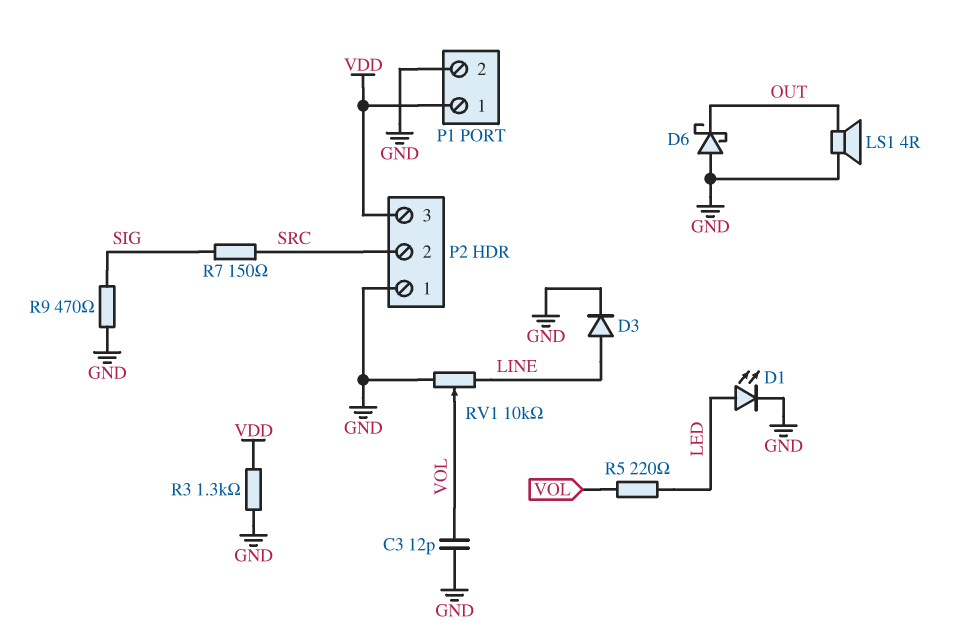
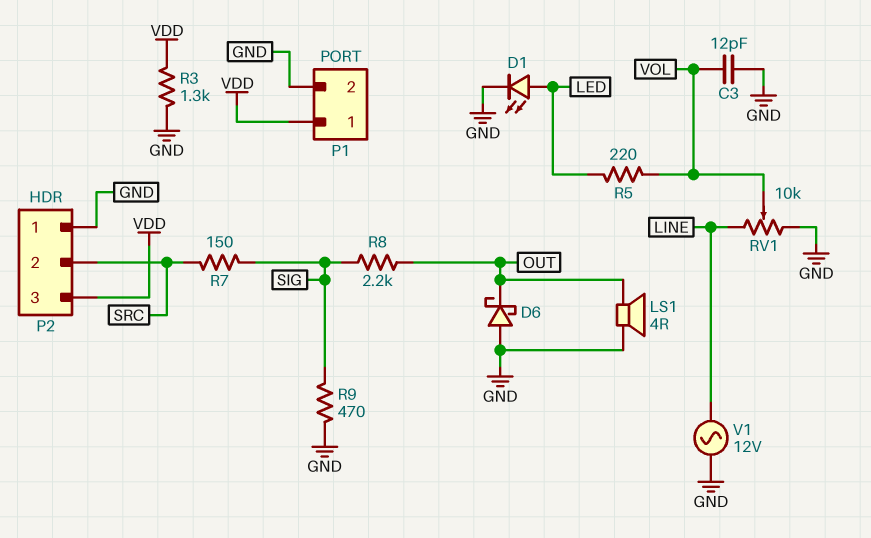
D3: diode (A LINE, K GND) -> none
R8: none -> 2.2k (OUT, SIG)
V1: none -> AC 12V (GND, LINE)

